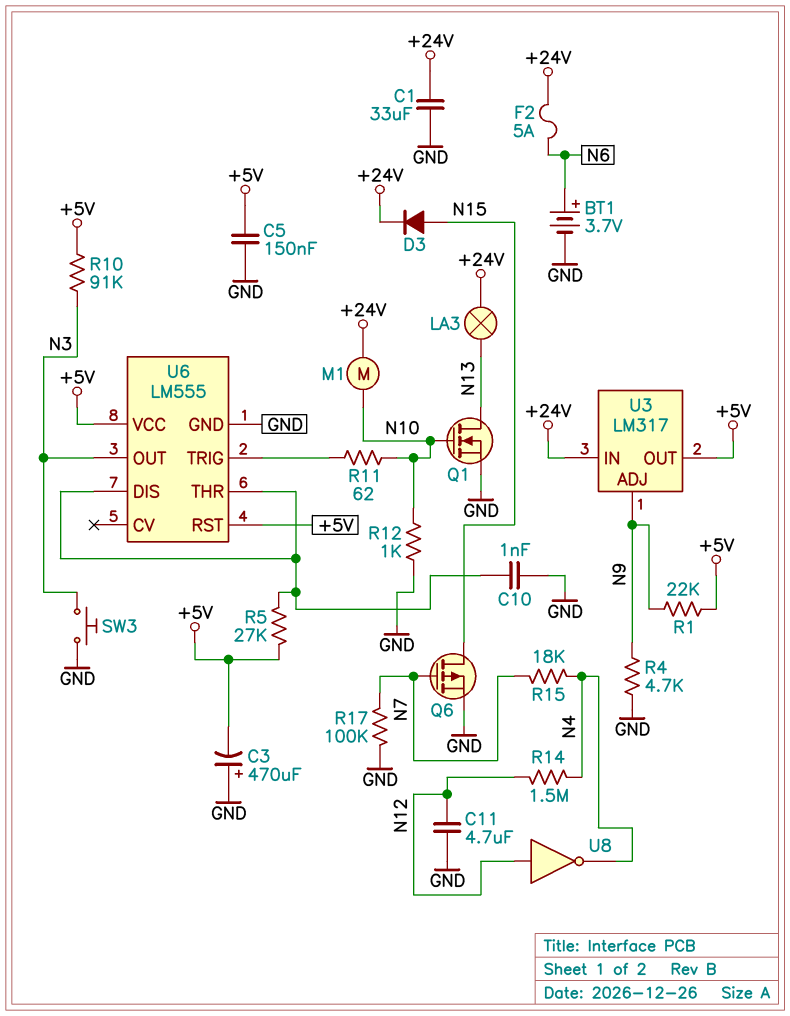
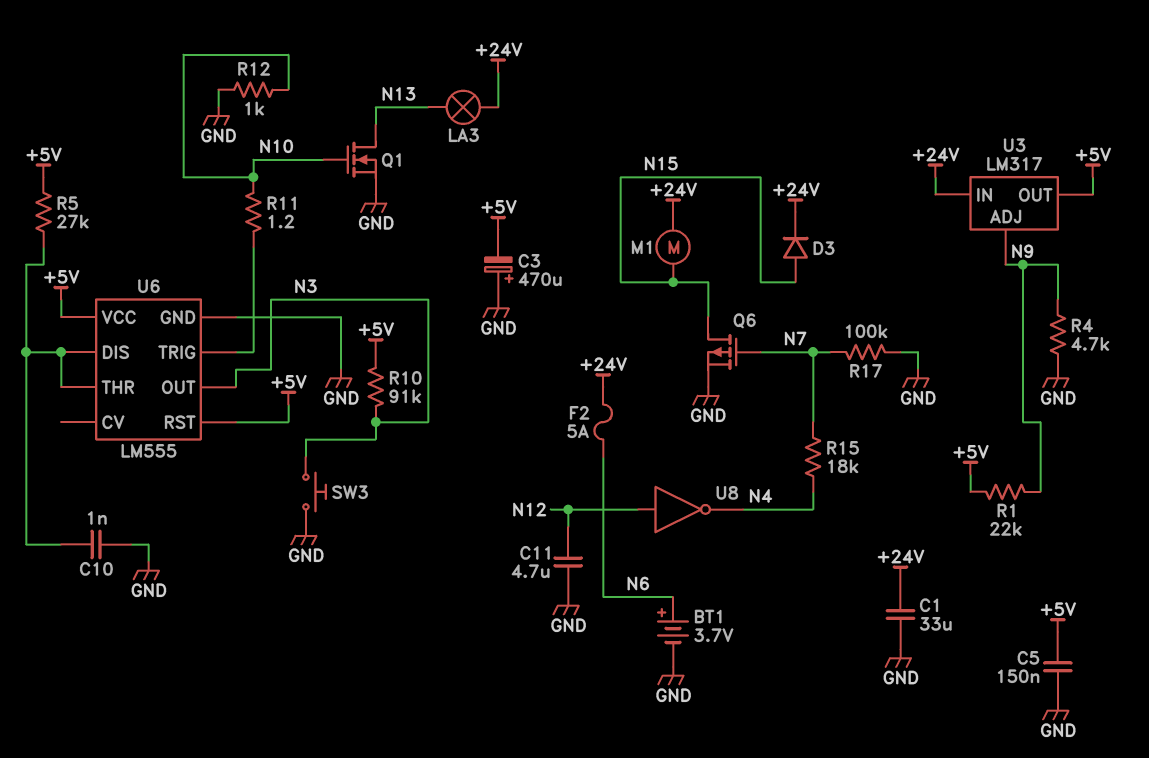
M1: motor (+24V, N10) -> motor (+24V, N15)
R11: 62 (N10, U6/TRIG) -> 1.2 (N10, U6/TRIG)
R14: 1.5M (N4, N12) -> none

